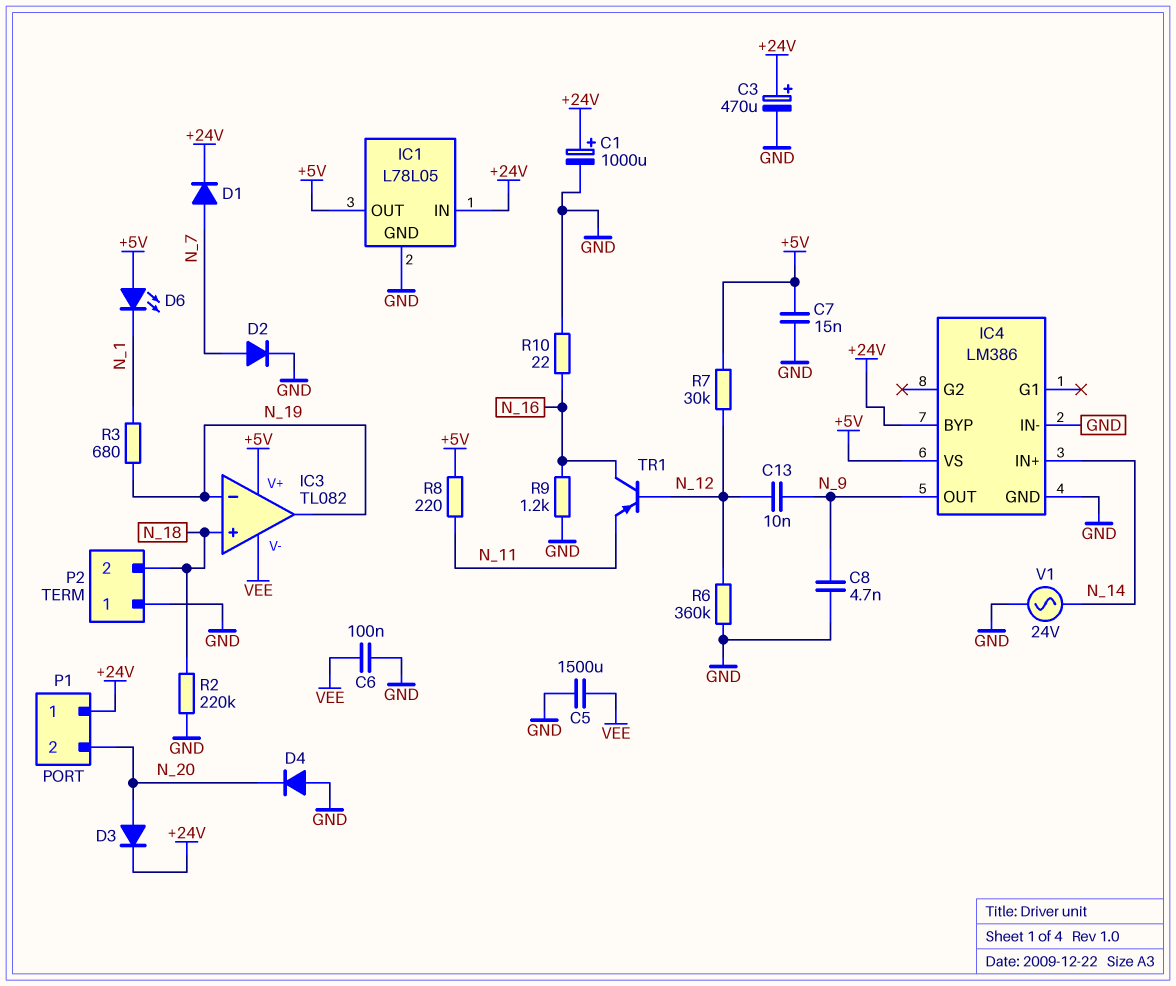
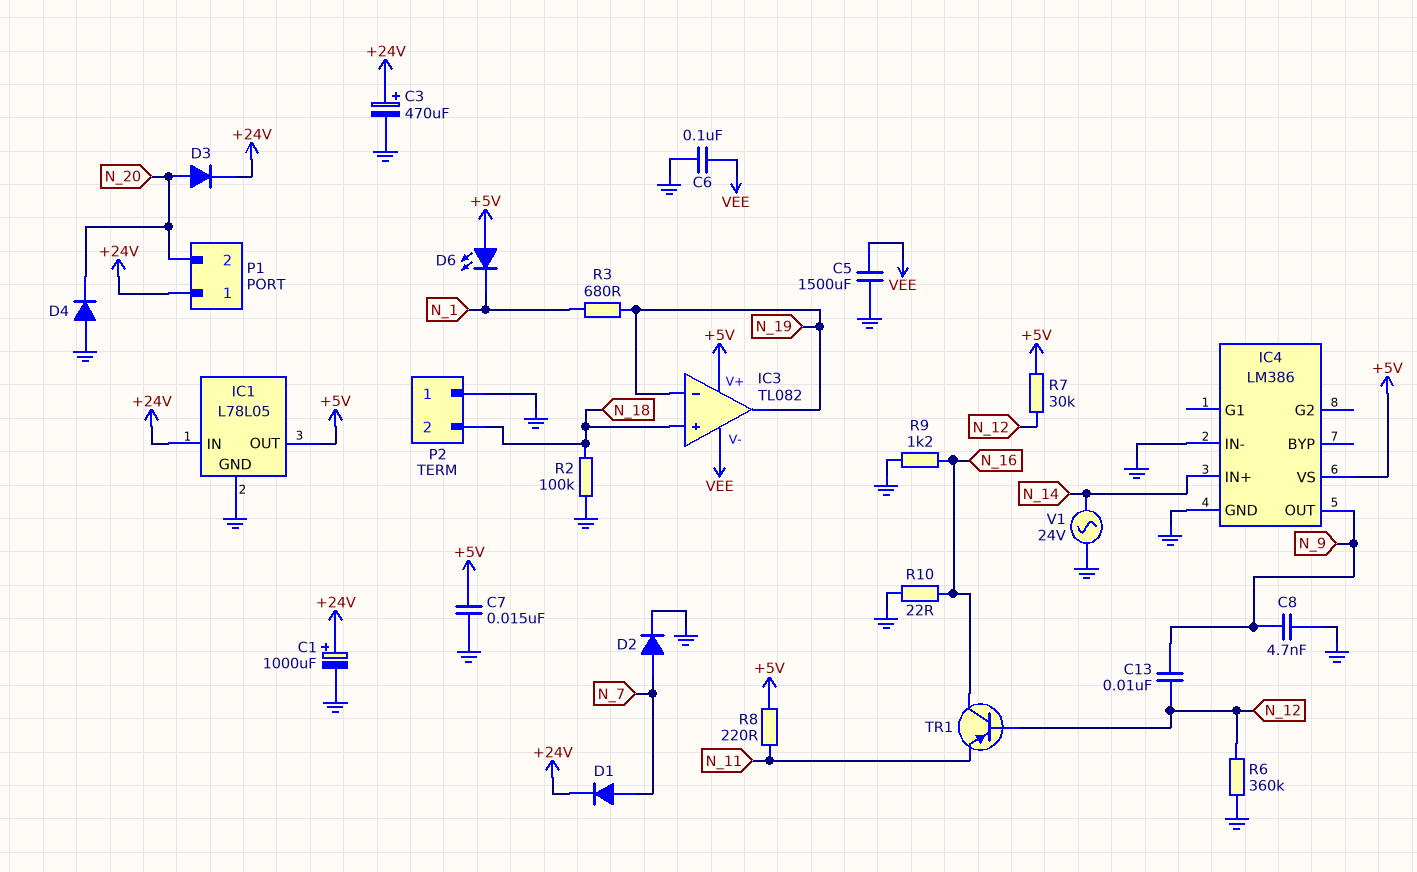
IC4 pin BYP: +24V -> none
R2: 220k (GND, N_18) -> 100k (GND, N_18)

